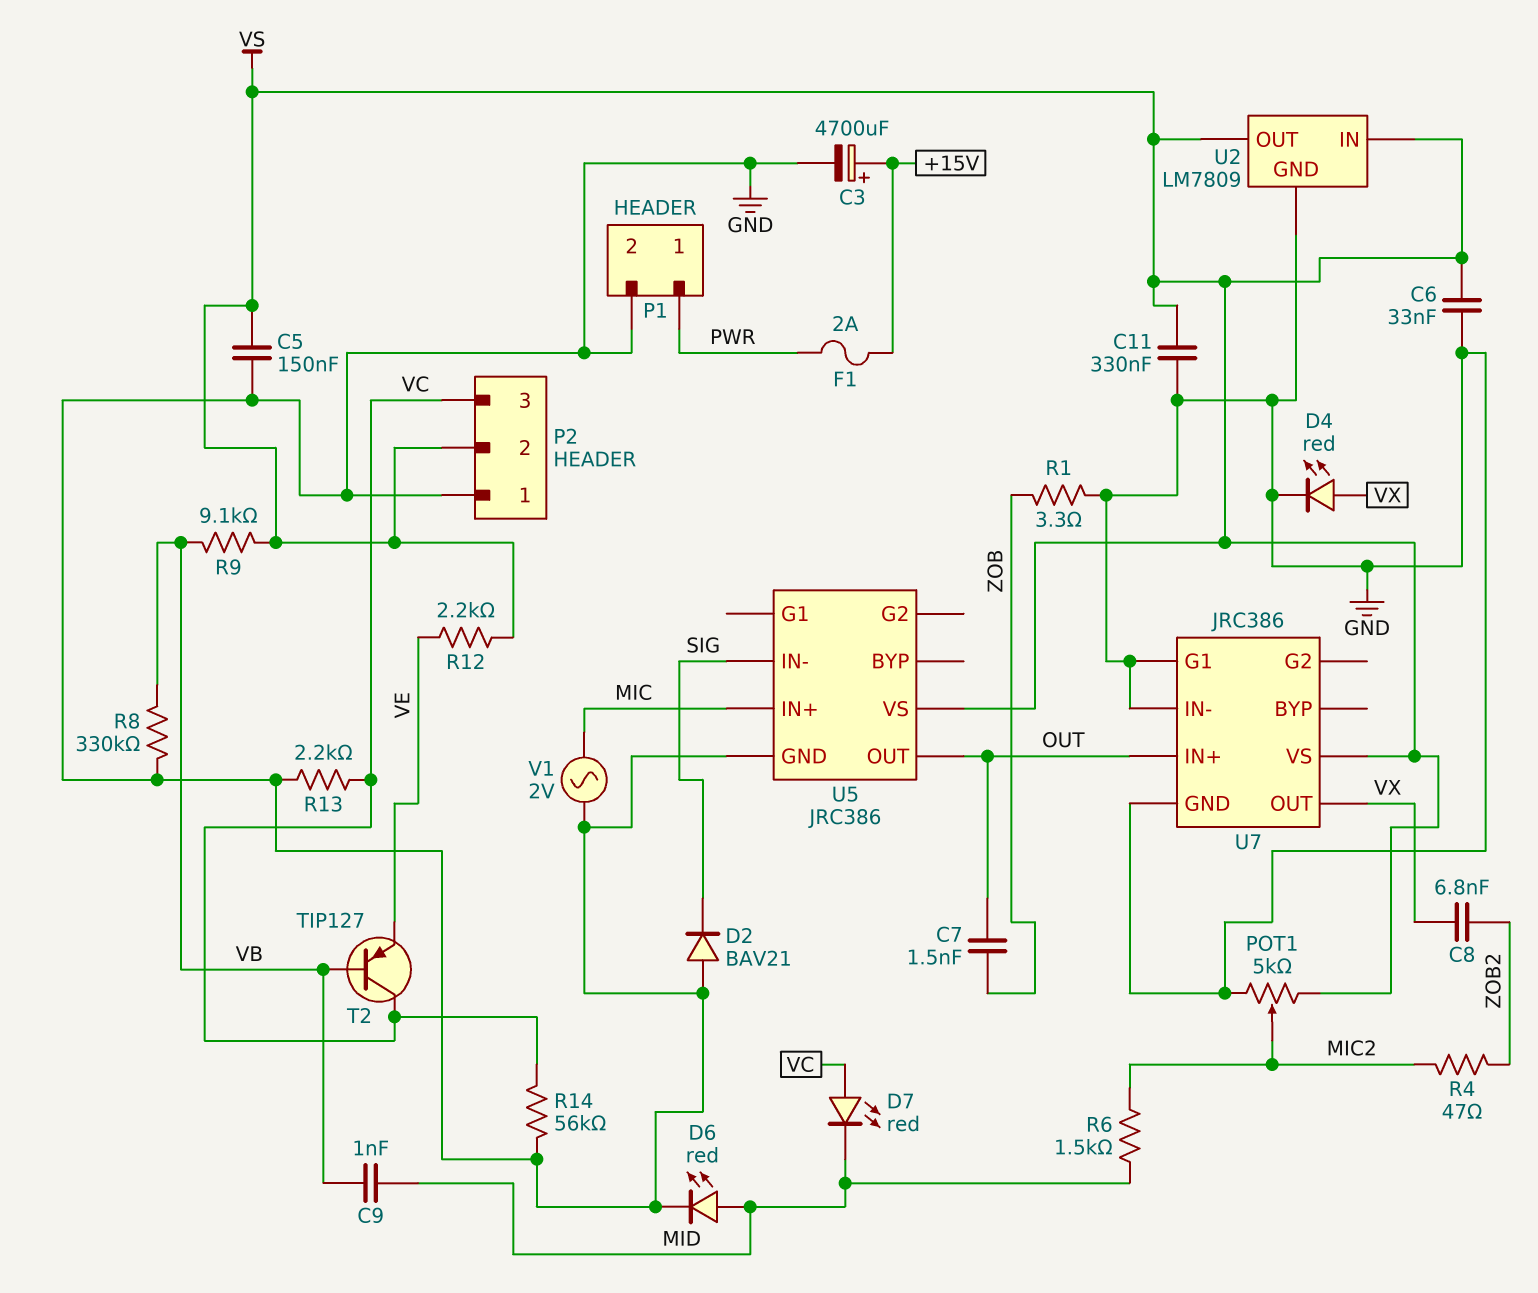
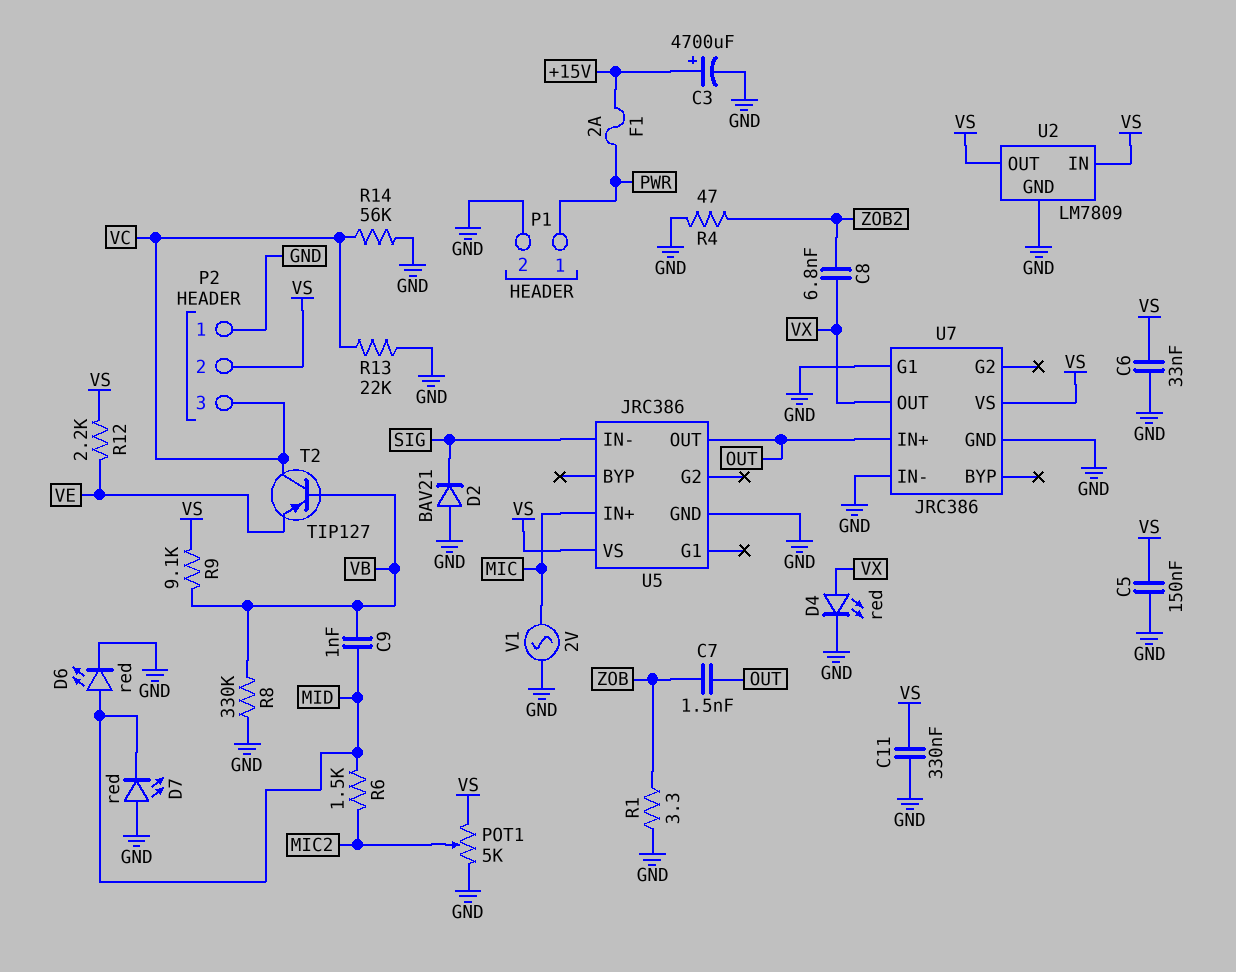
D7: LED red (A VC, K MID) -> LED red (A GND, K MID)
R4: 47 (MIC2, ZOB2) -> 47 (GND, ZOB2)
R13: 2.2k (GND, VC) -> 22k (GND, VC)

